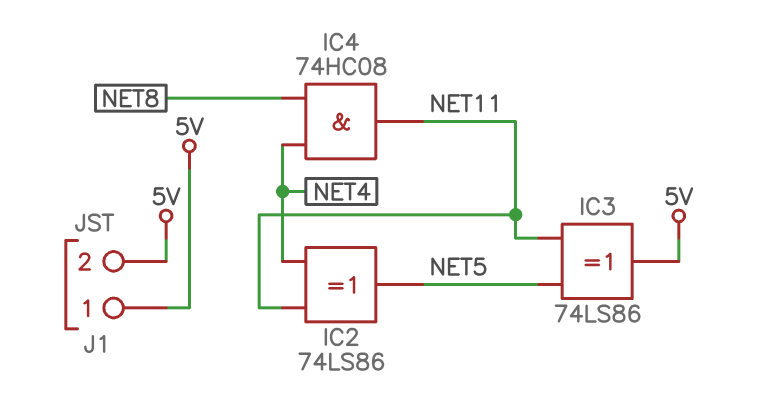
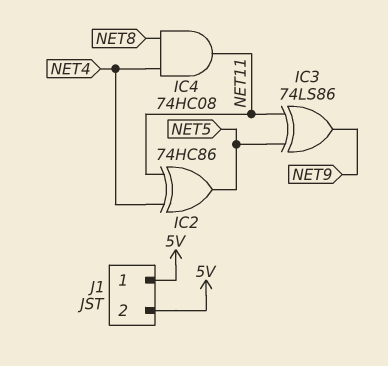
IC2: XOR 74LS86 (in NET4, in NET11, out NET5) -> XOR 74HC86 (in NET4, in NET11, out NET5)
IC3: XOR 74LS86 (in NET5, in NET11, out 5V) -> XOR 74LS86 (in NET5, in NET11, out NET9)

